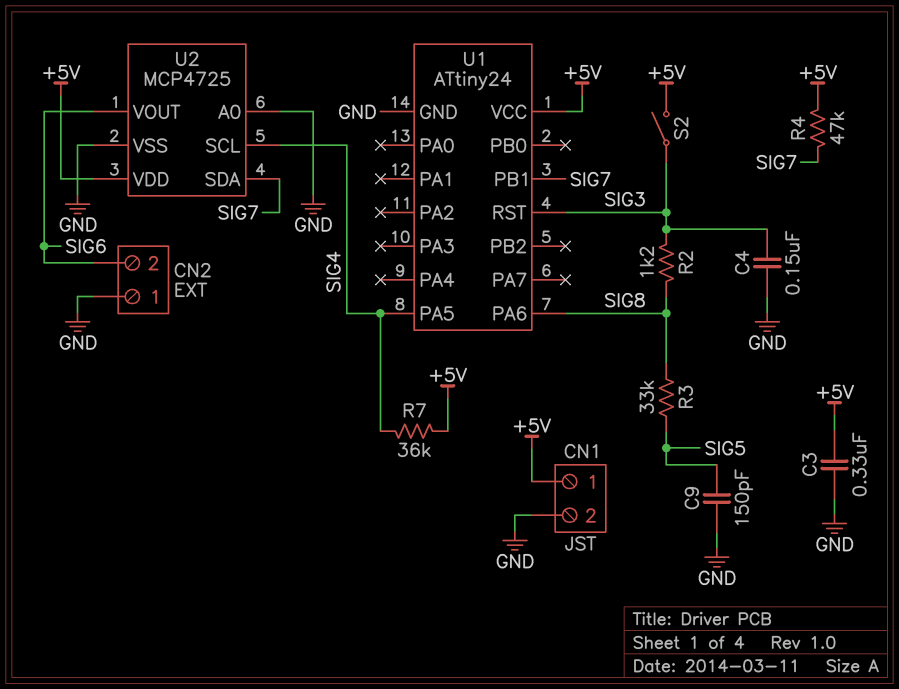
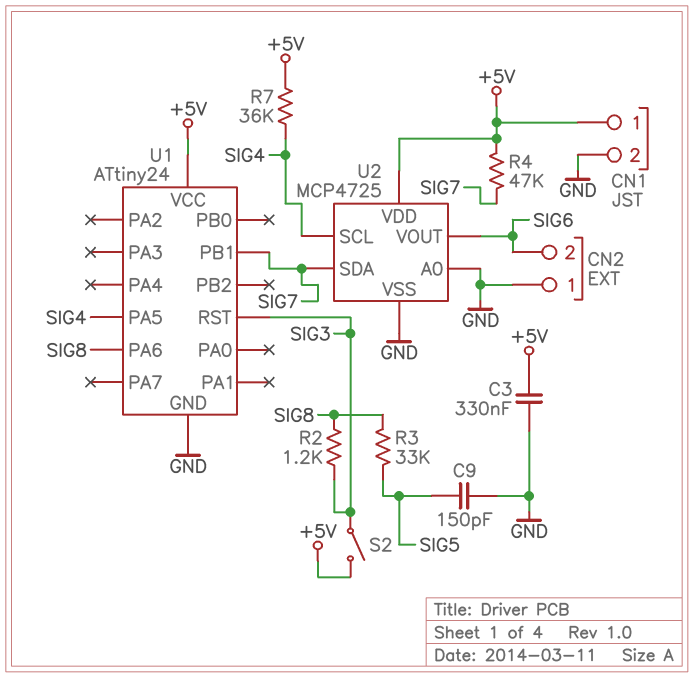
C4: 150nF (GND, SIG3) -> none

